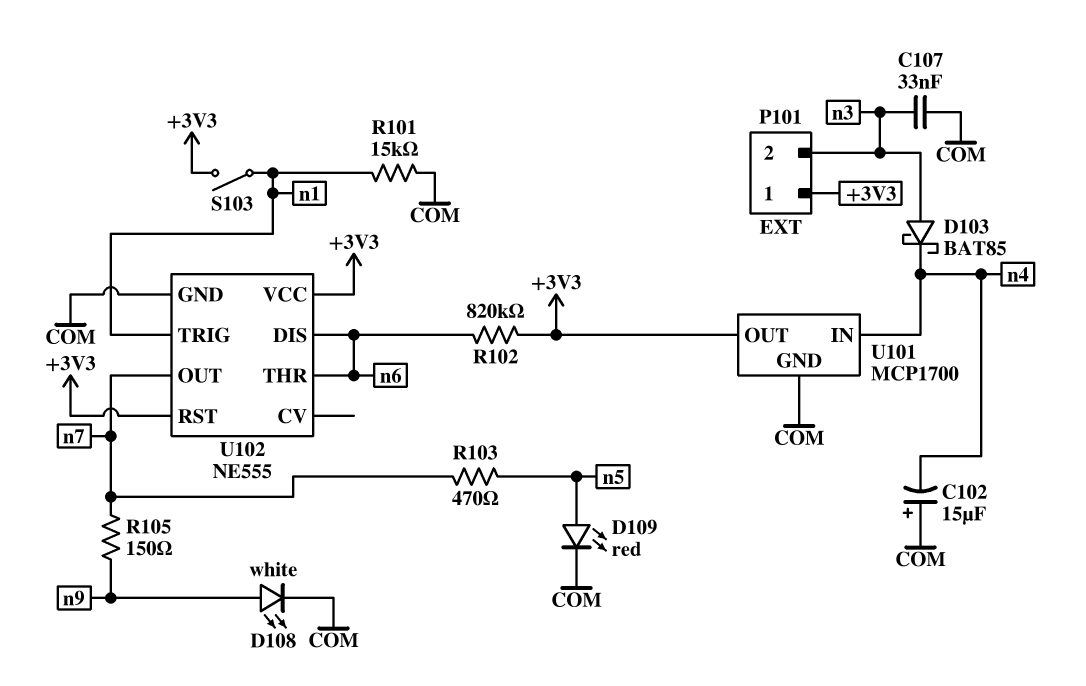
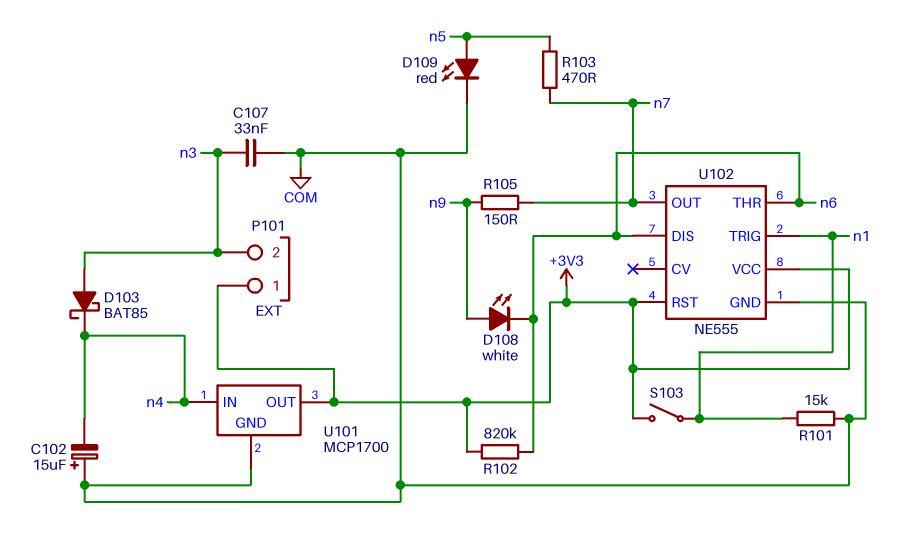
D108: LED white (A n9, K COM) -> LED white (A n9, K n6)

